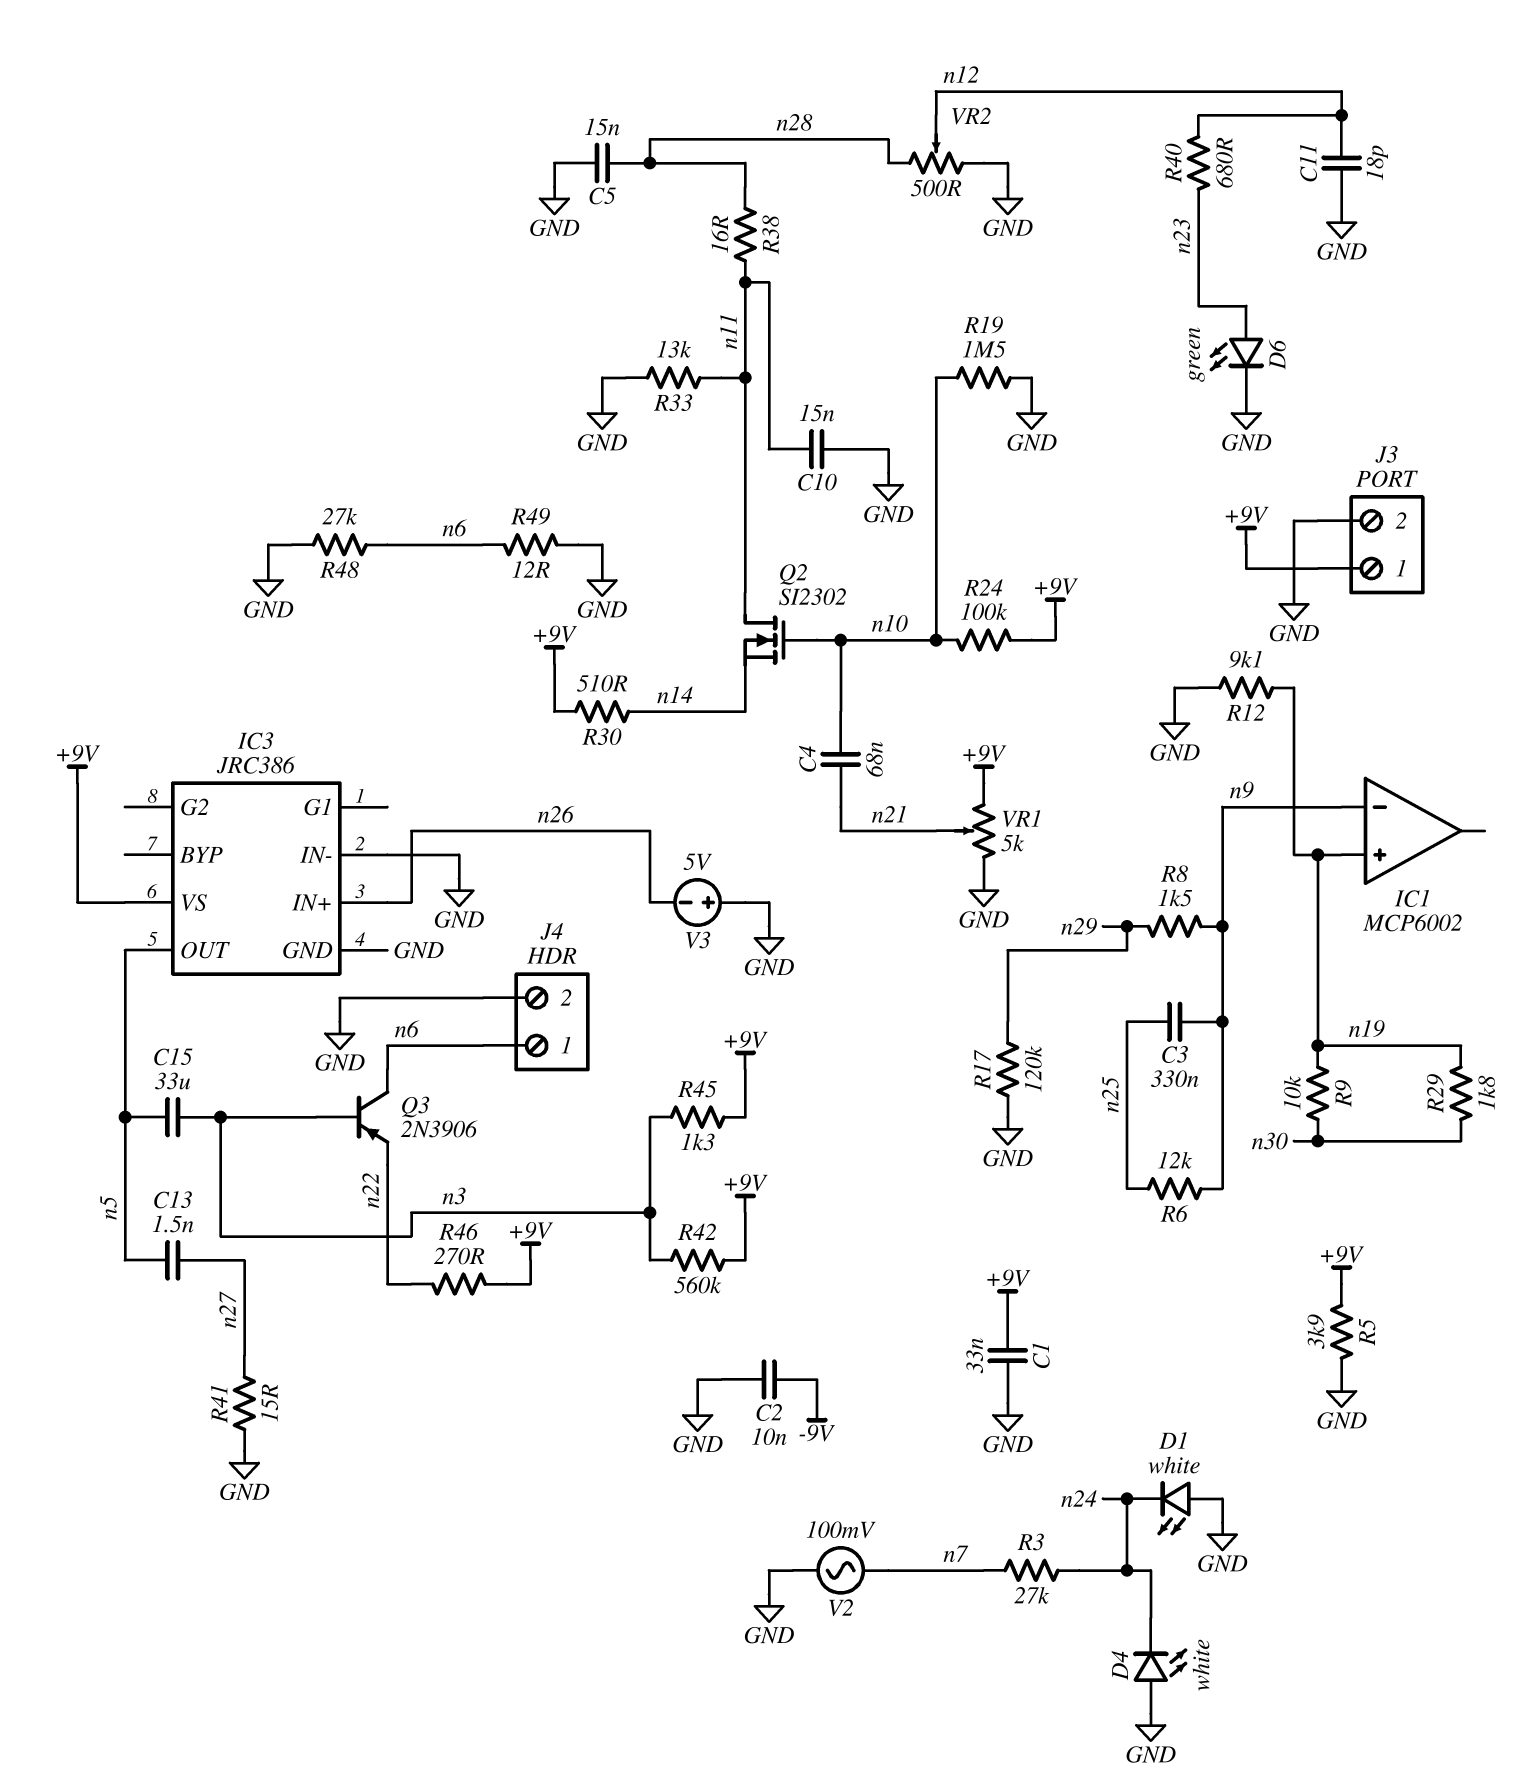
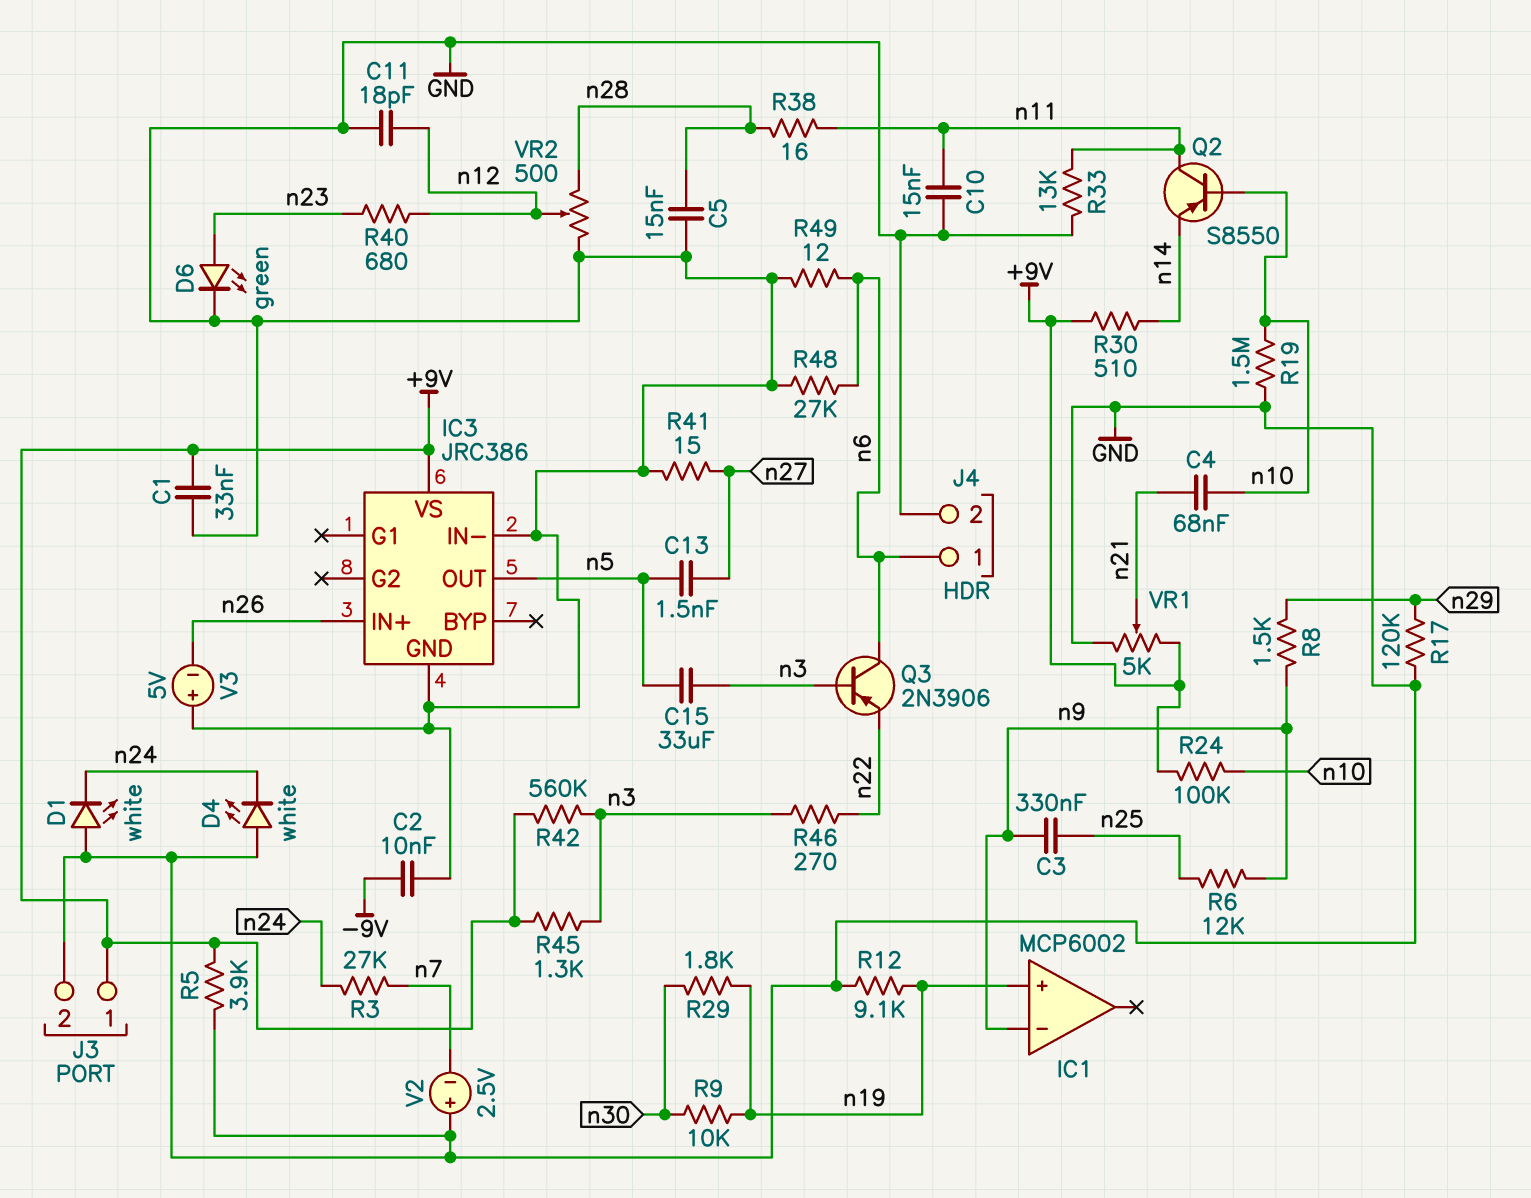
Q2: NMOS SI2302 (G n10, D n11, S n14) -> PNP S8550 (B n10, C n11, E n14)
R46: 270 (+9V, n22) -> 270 (n3, n22)
V2: AC 100mV (GND, n7) -> 2.5V (plus GND, minus n7)

